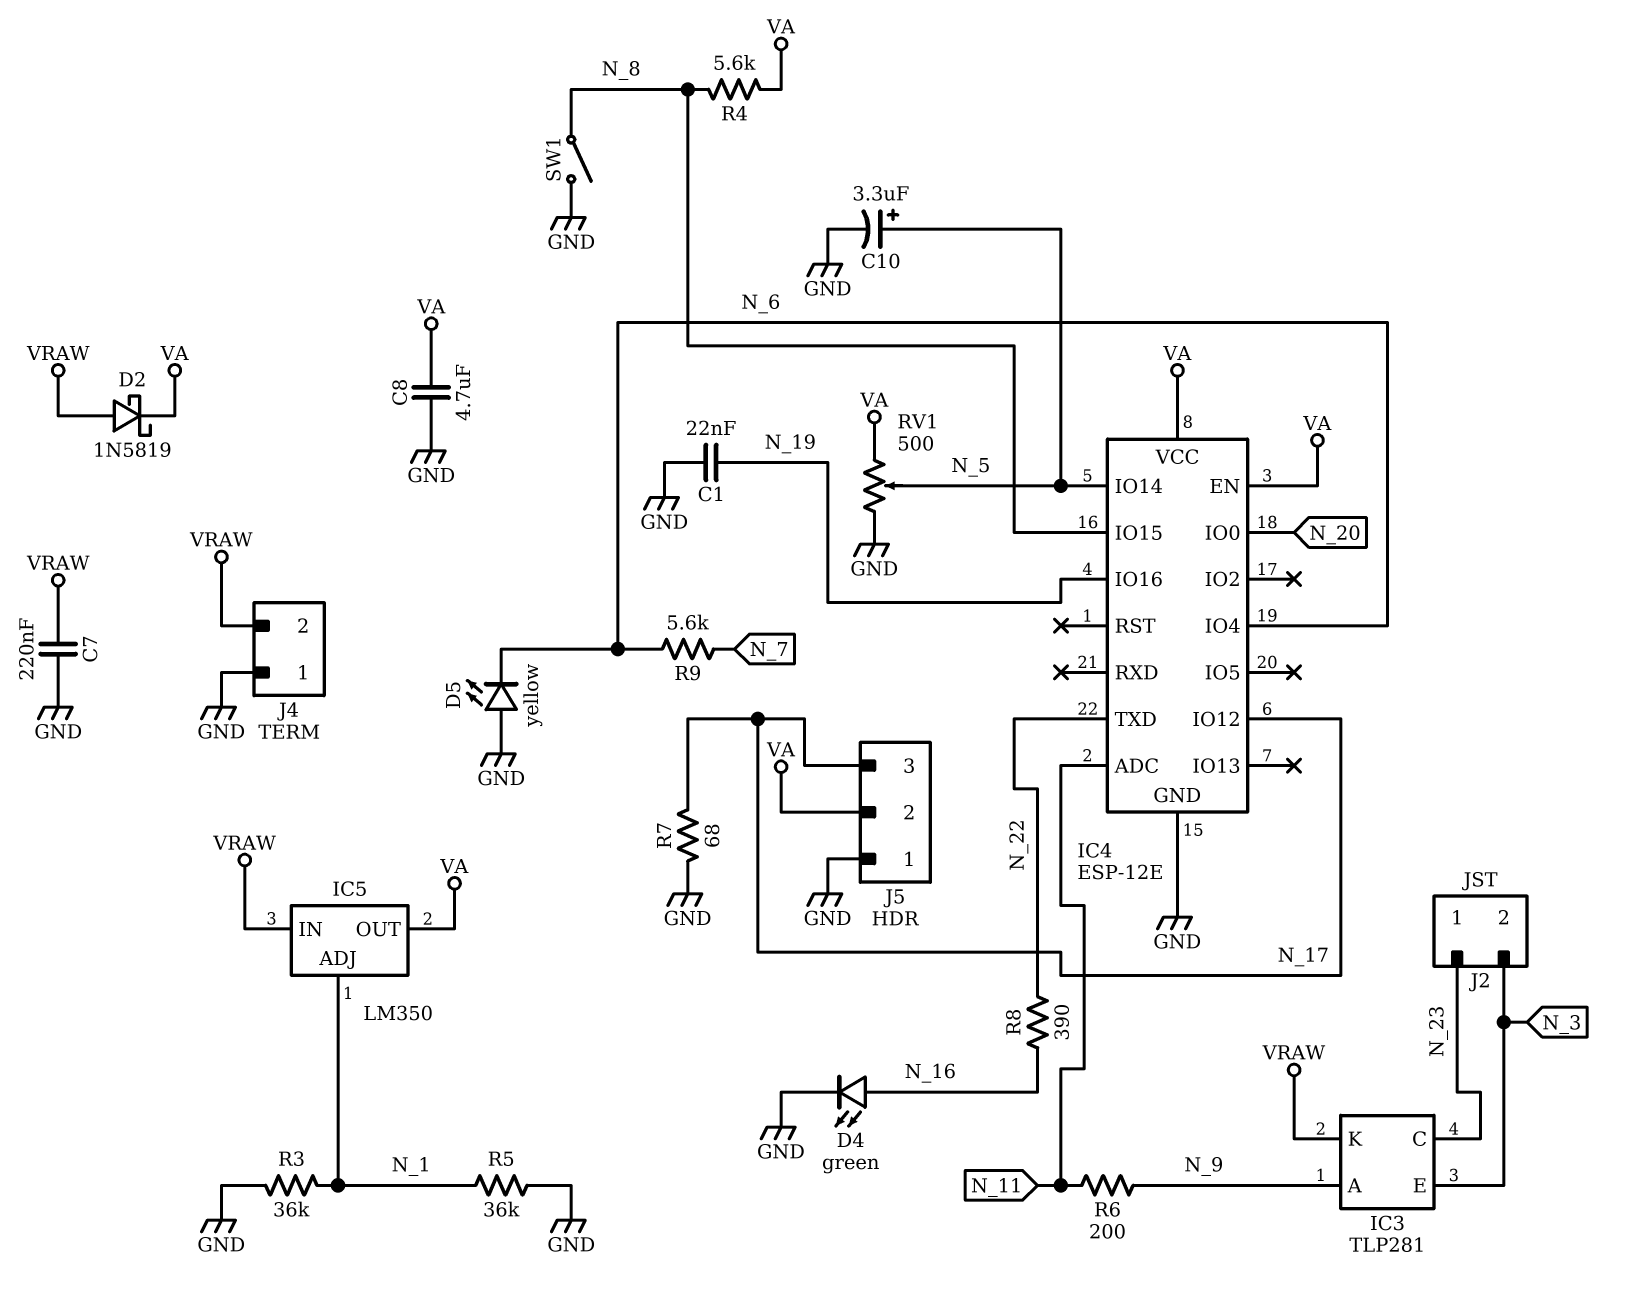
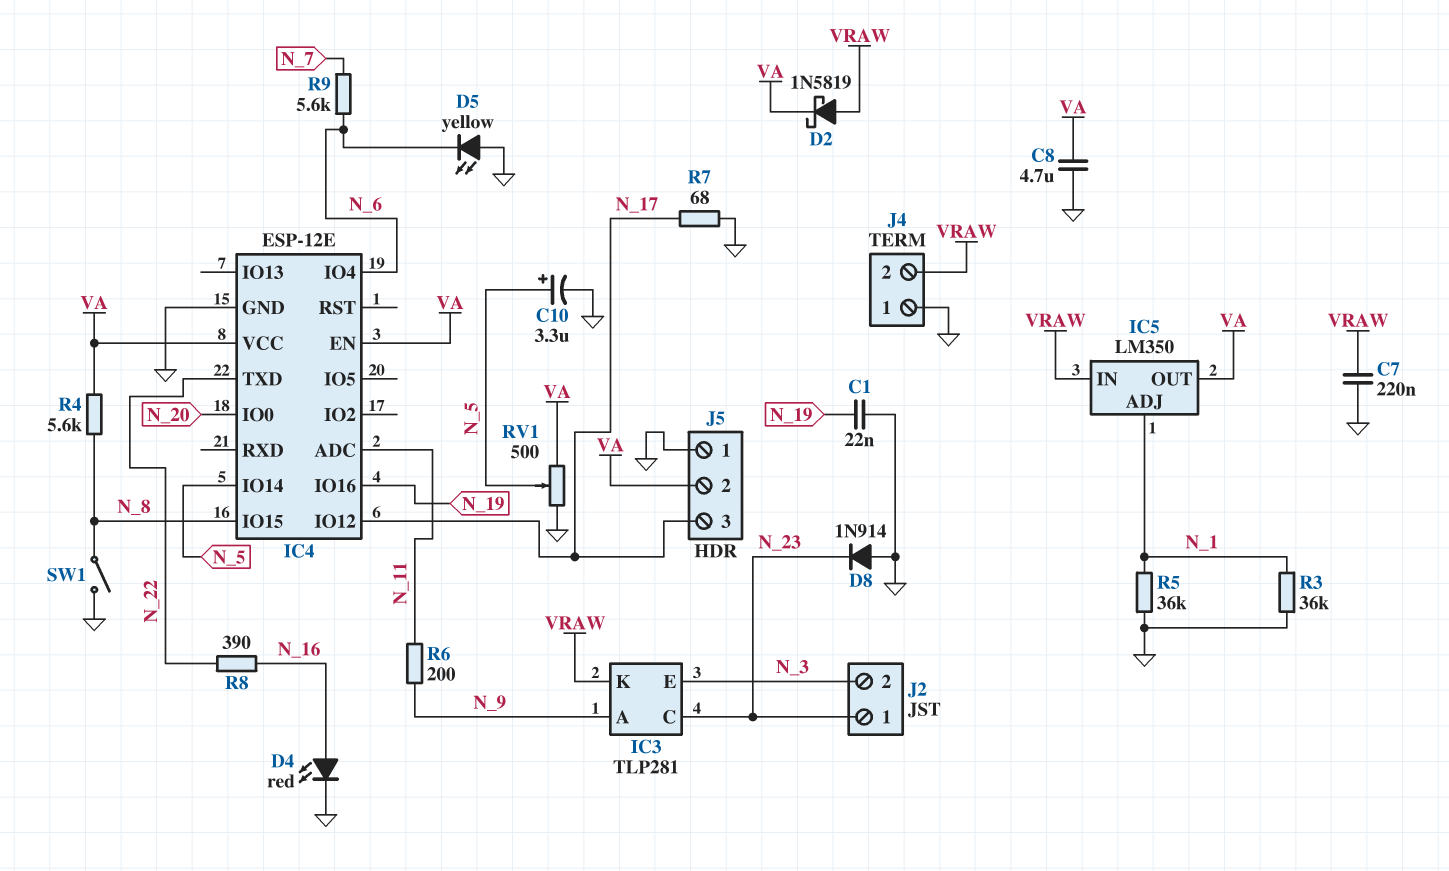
D4: LED green (A N_16, K GND) -> LED red (A N_16, K GND)
D8: none -> diode 1N914 (A GND, K N_23)

